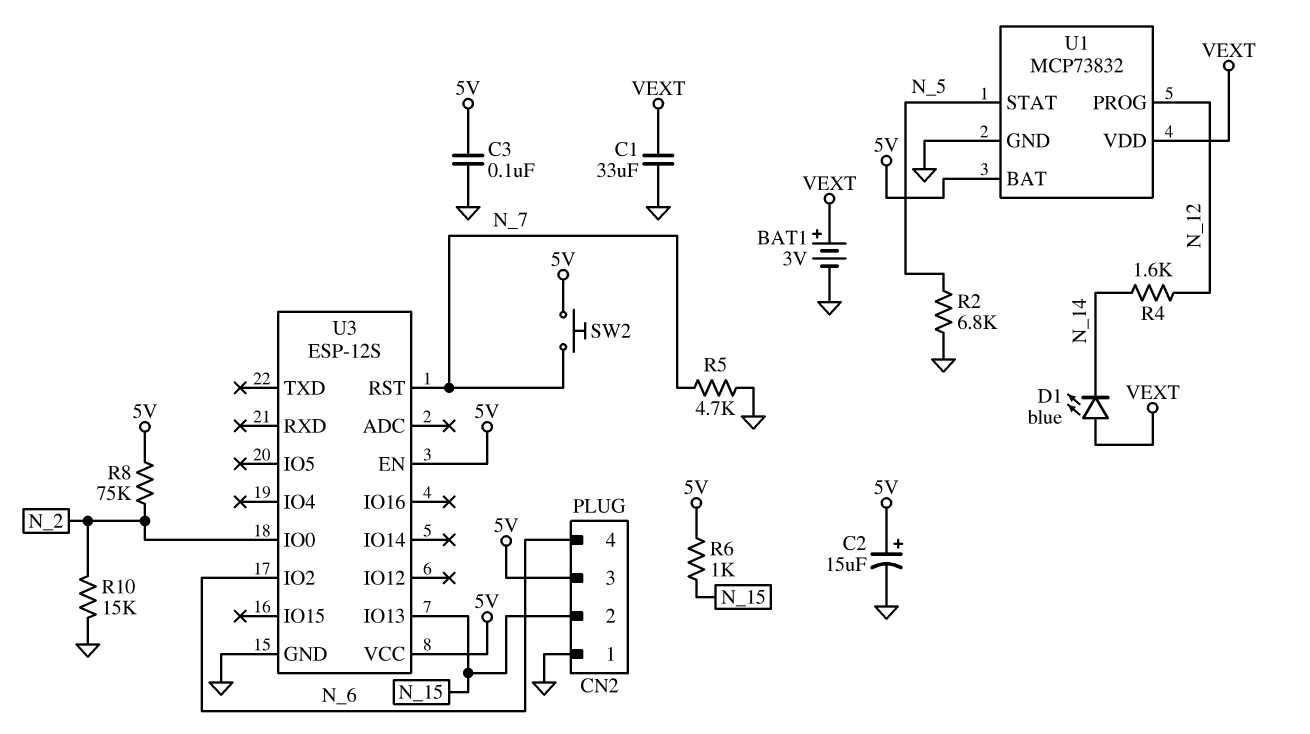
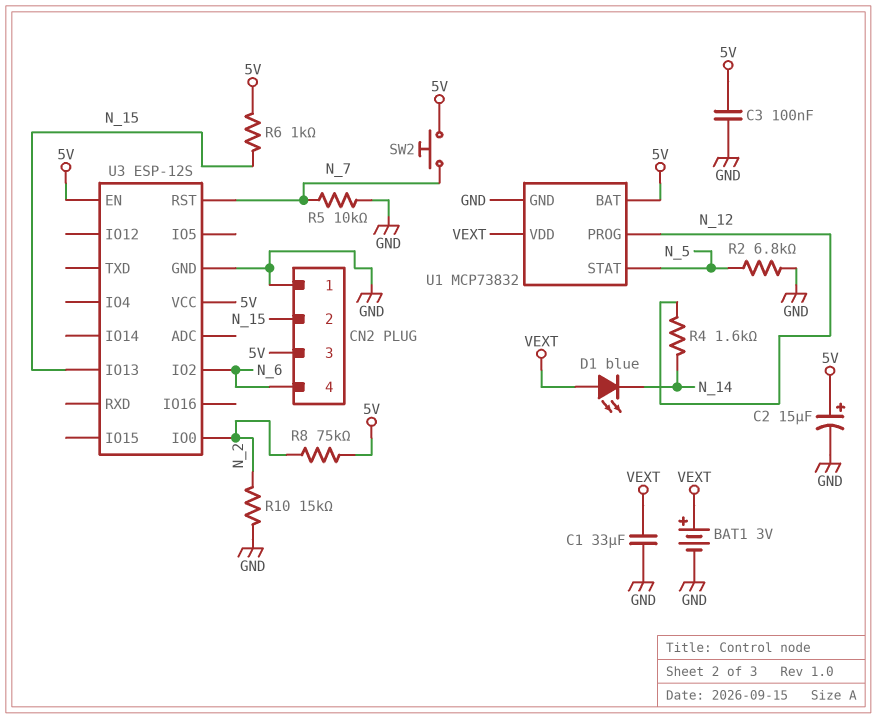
R5: 4.7k (GND, N_7) -> 10k (GND, N_7)

